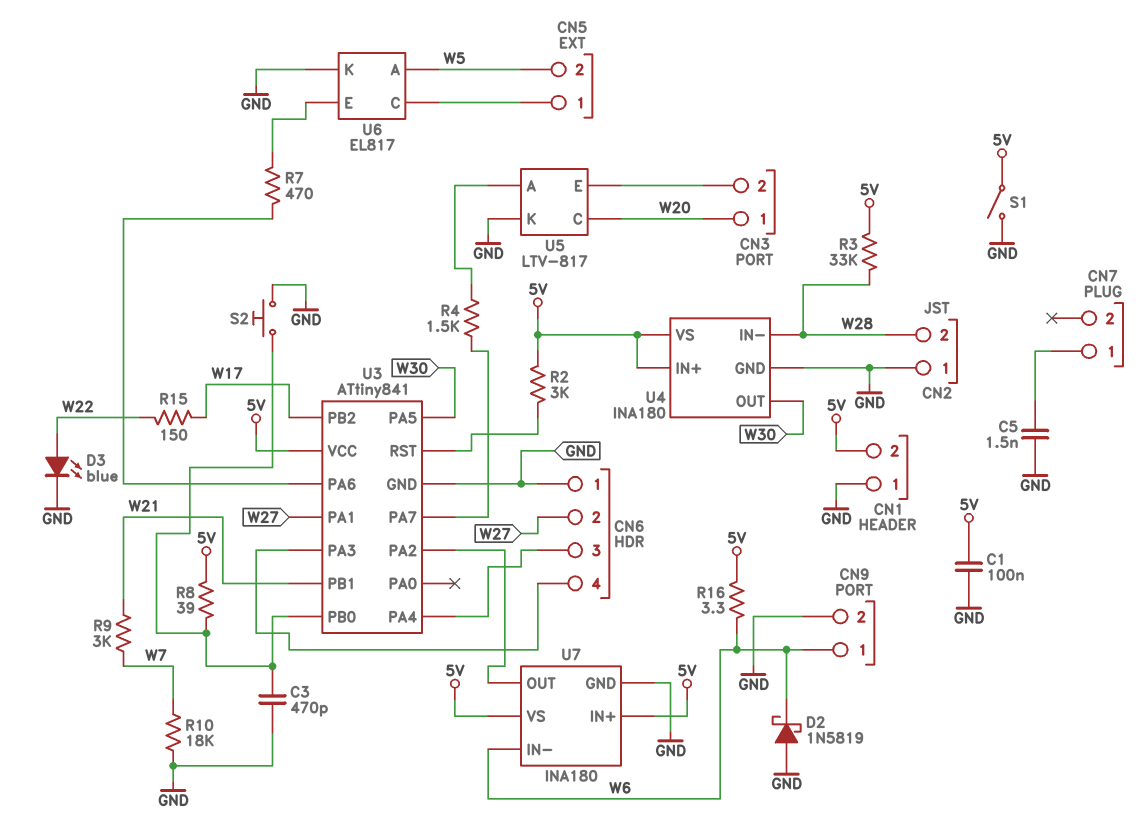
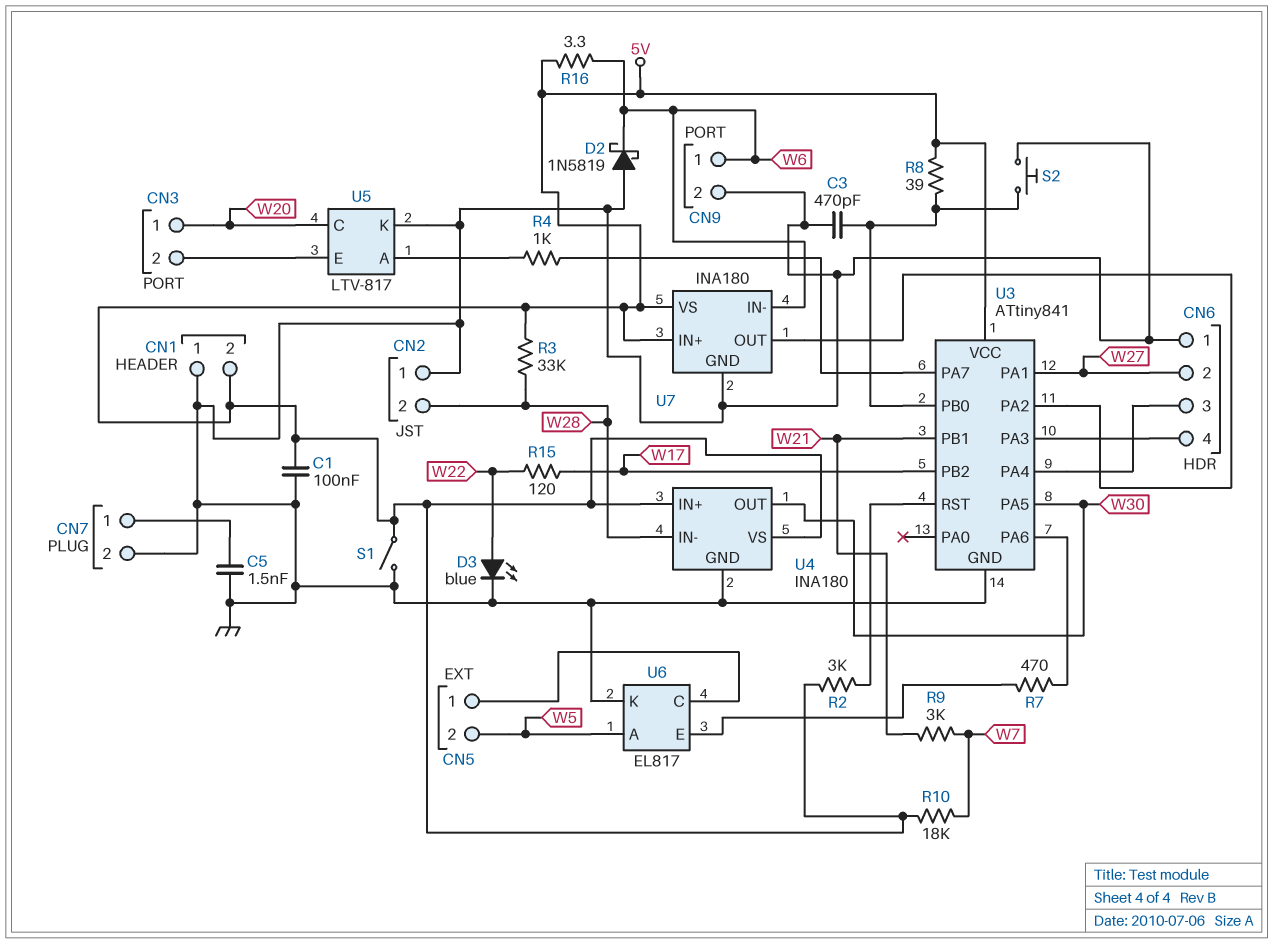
CN7 pin 2: none -> GND
R4: 1.5k (U3/PA7, U5/A) -> 1k (U3/PA7, U5/A)
R10: 18k (GND, W7) -> 18k (5V, W7)
R15: 150 (W17, W22) -> 120 (W17, W22)

